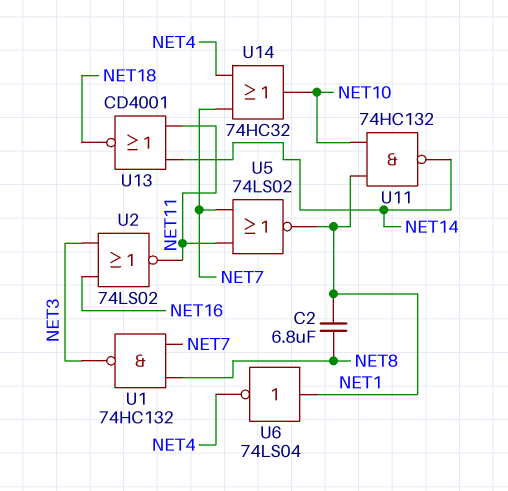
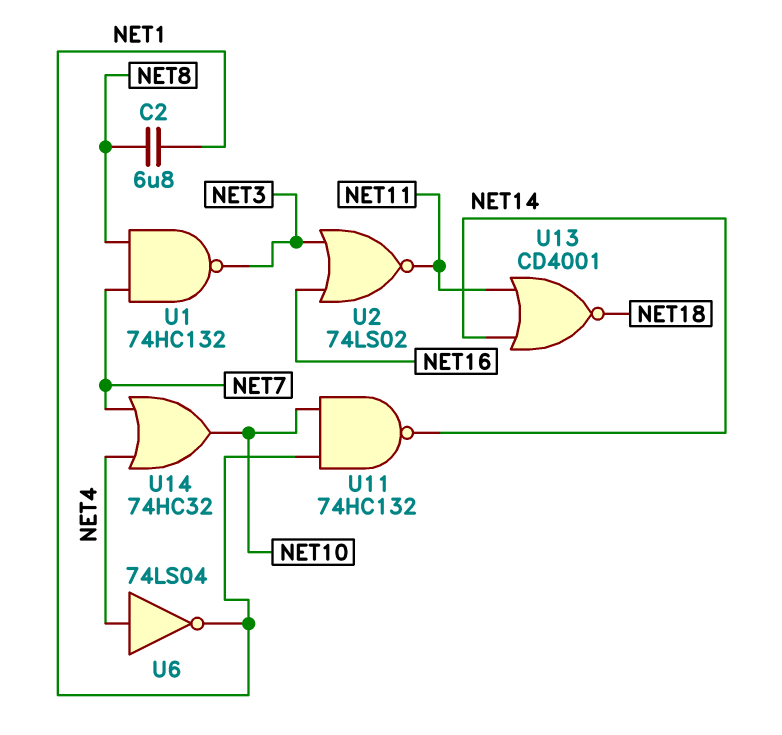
U5: NOR 74LS02 (in NET7, in NET11, out NET1) -> none
U6: NOT 74LS04 (in NET1, out NET4) -> NOT 74LS04 (in NET4, out NET1)

